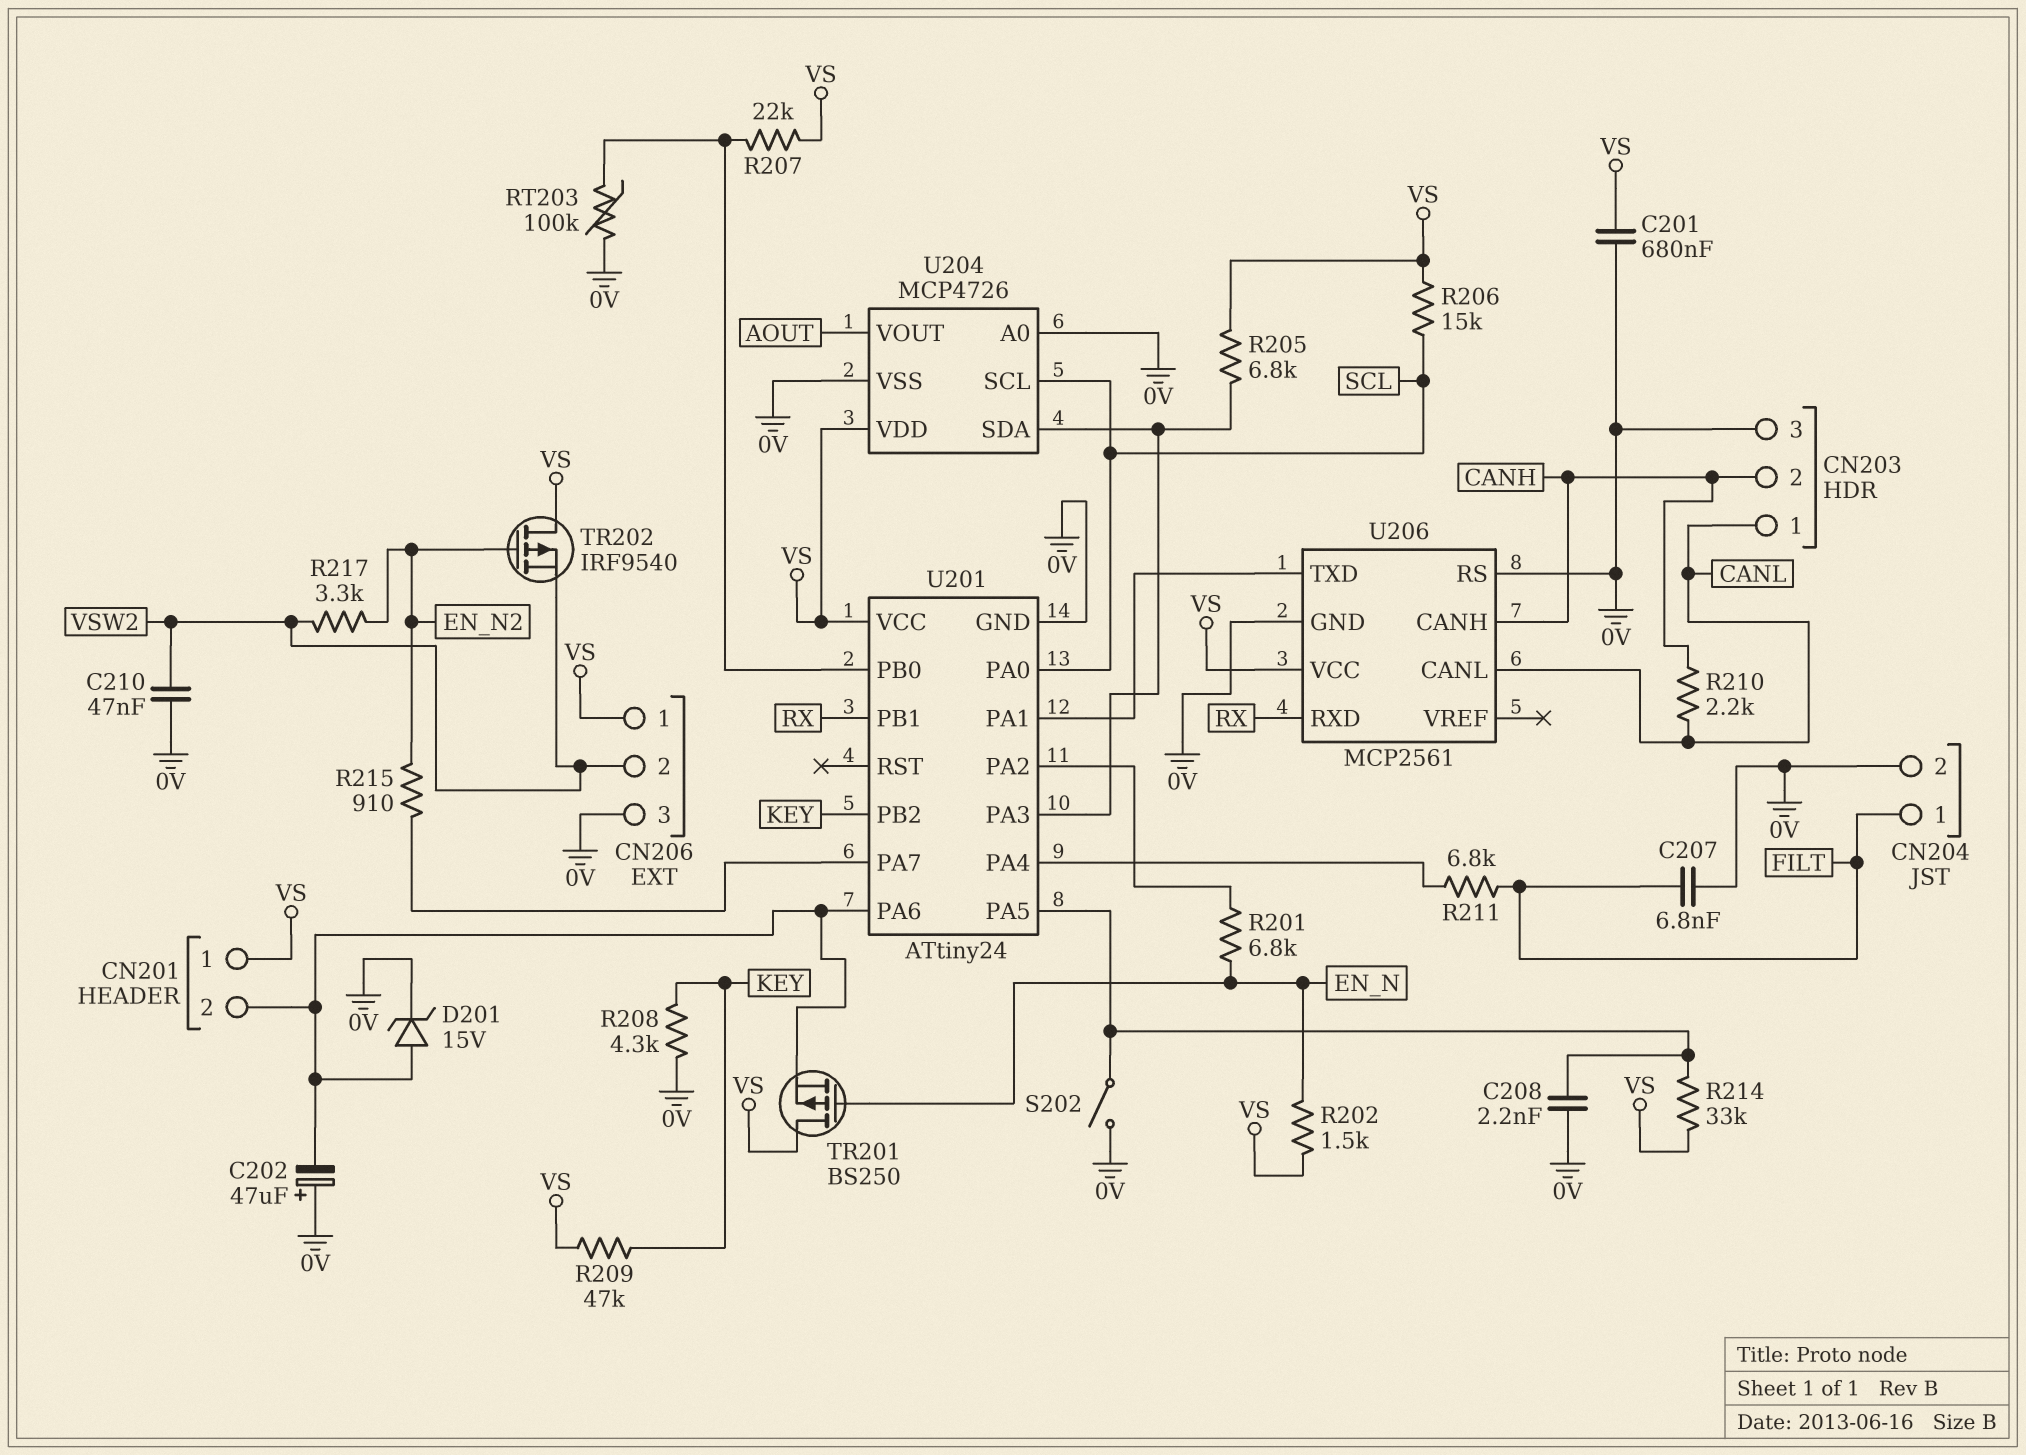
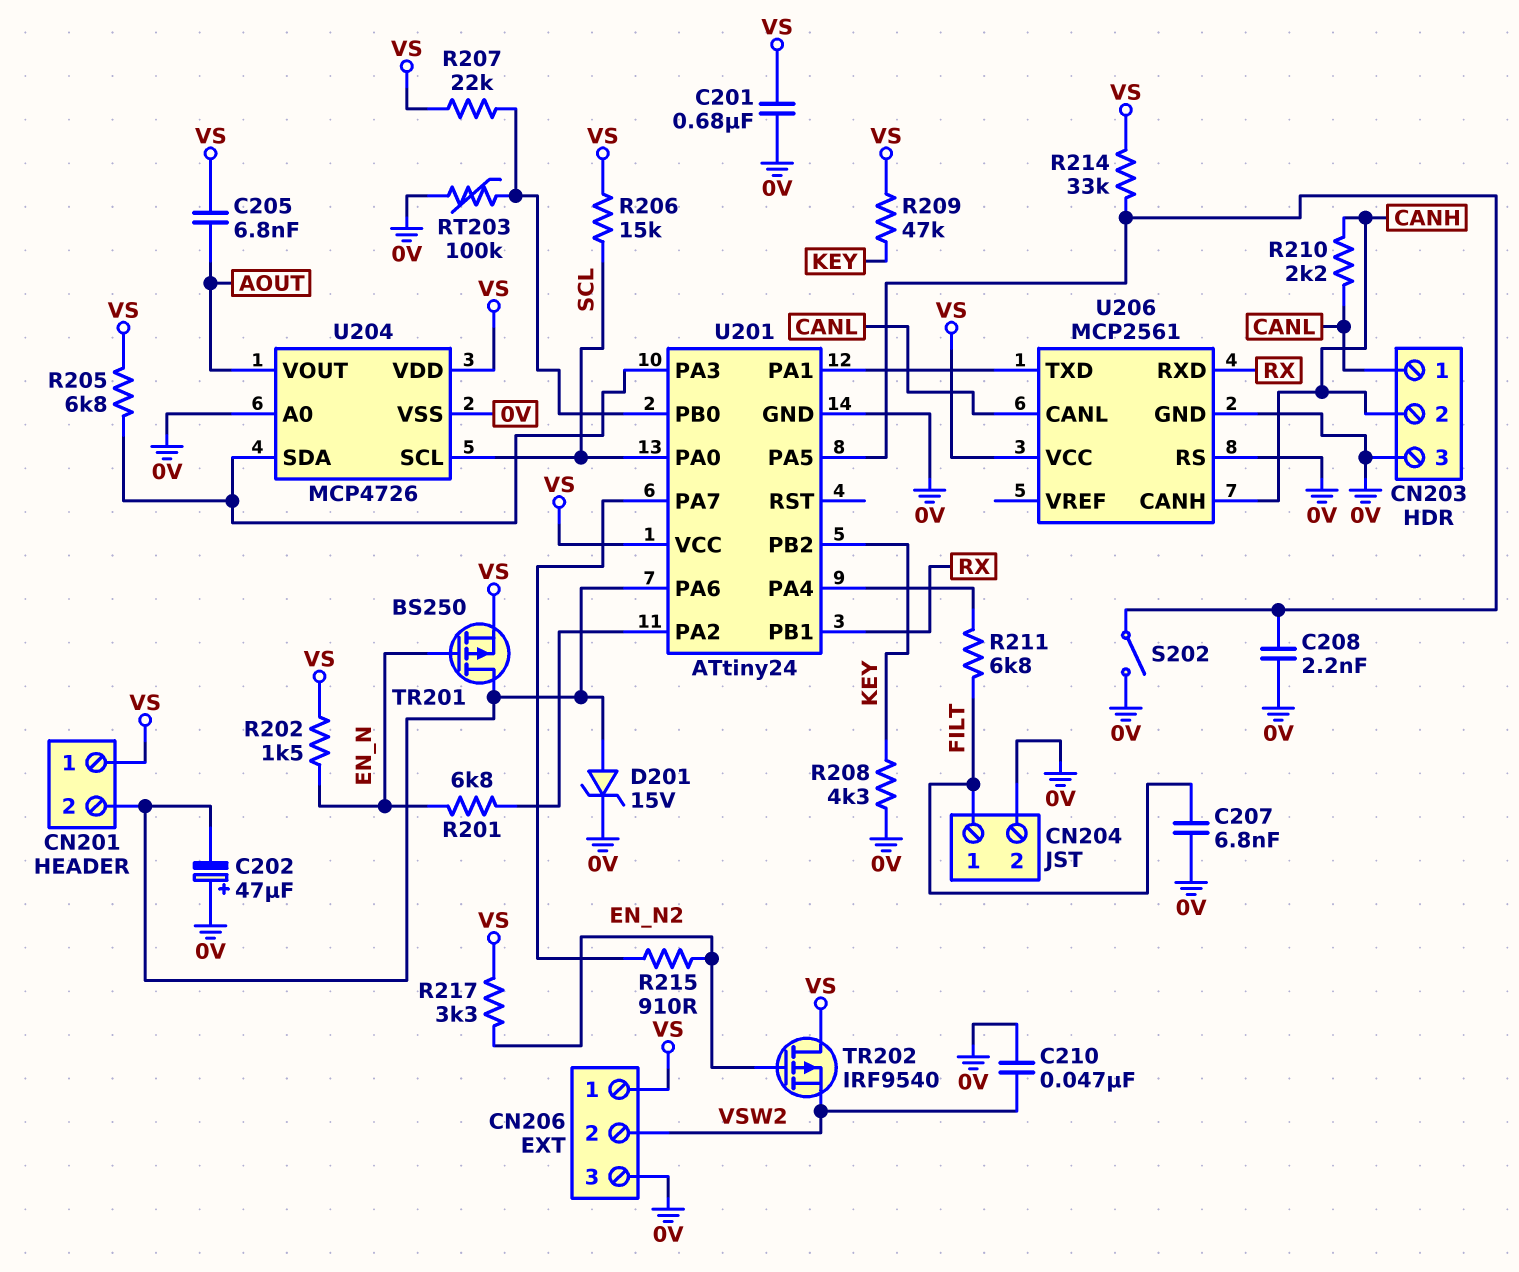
C205: none -> 6.8nF (AOUT, VS)
R217: 3.3k (EN_N2, VSW2) -> 3.3k (EN_N2, VS)
TR201: PMOS BS250 (G EN_N, D VS, S CN201/2) -> PMOS BS250 (G EN_N, D CN201/2, S VS)

